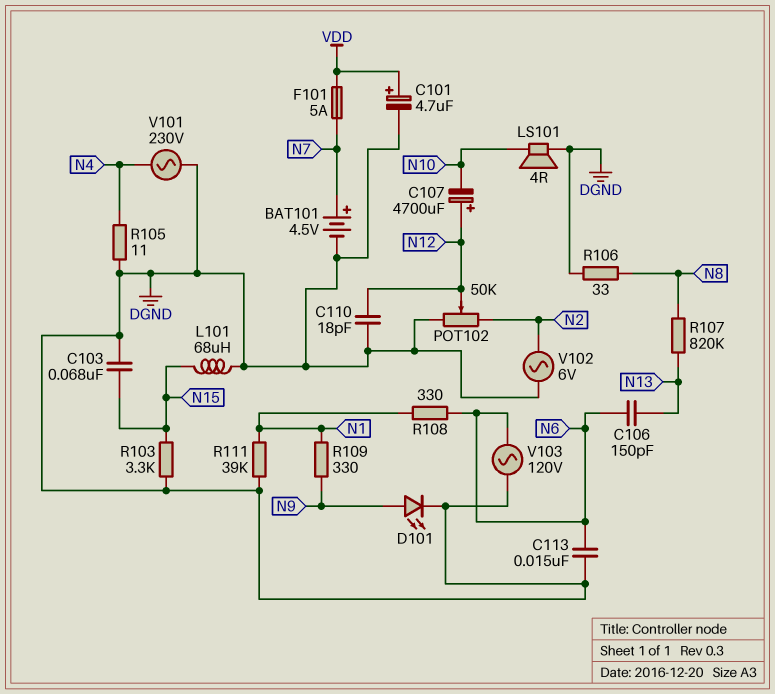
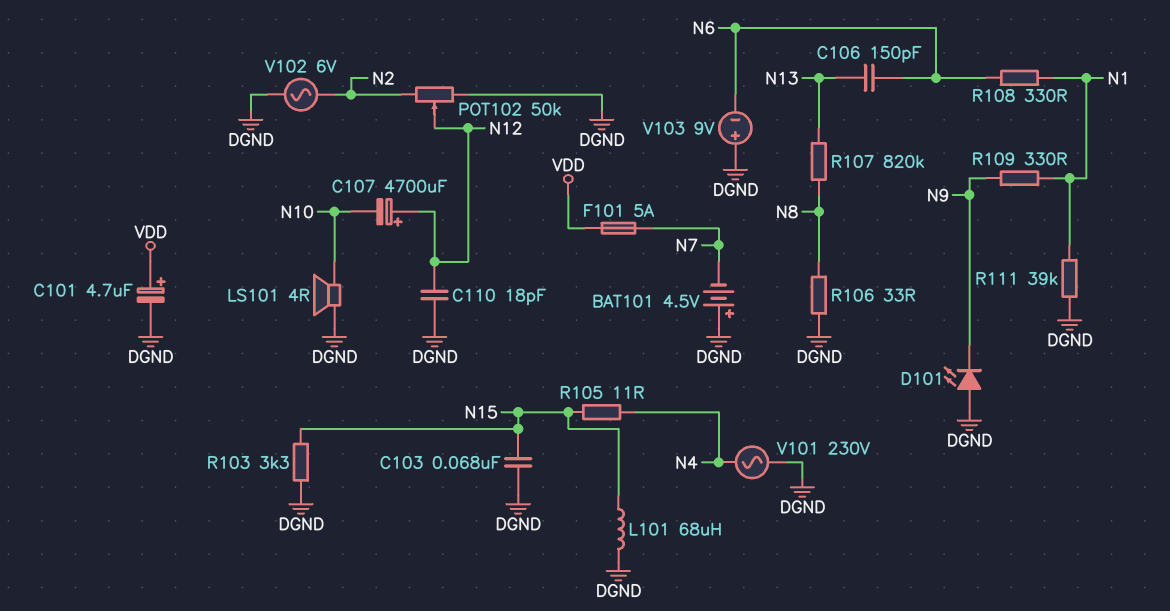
BAT101: 4.5V (plus N7, minus DGND) -> 4.5V (plus DGND, minus N7)
C113: 15nF (DGND, N6) -> none
D101: LED (A N9, K DGND) -> LED (A DGND, K N9)
R105: 11 (DGND, N4) -> 11 (N4, N15)
V103: AC 120V (DGND, N6) -> 9V (plus DGND, minus N6)

